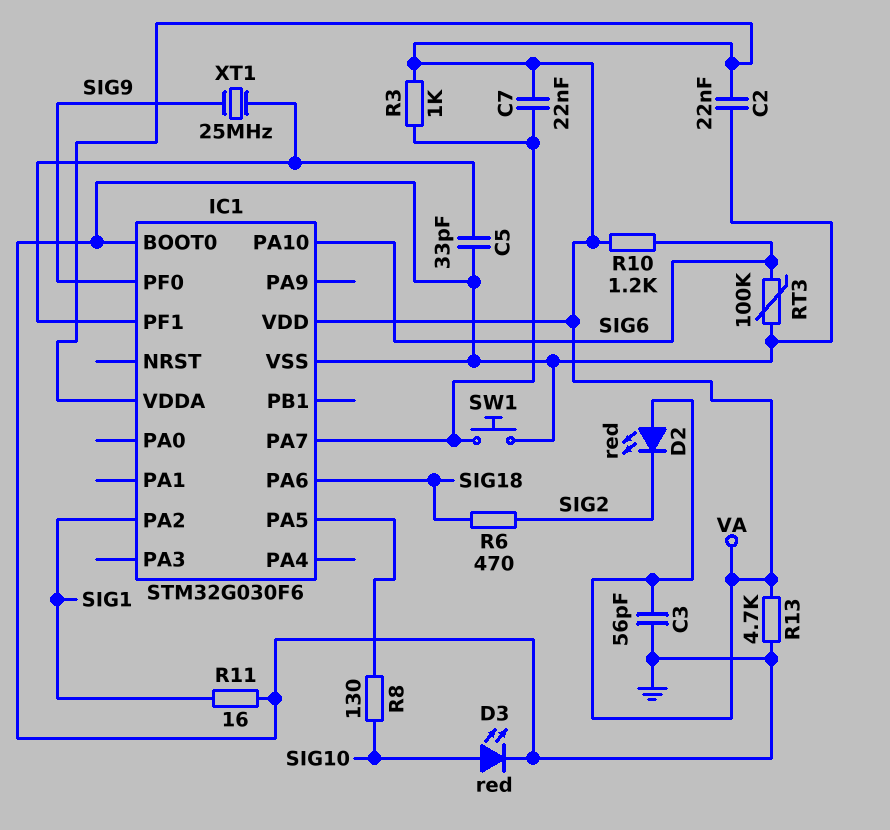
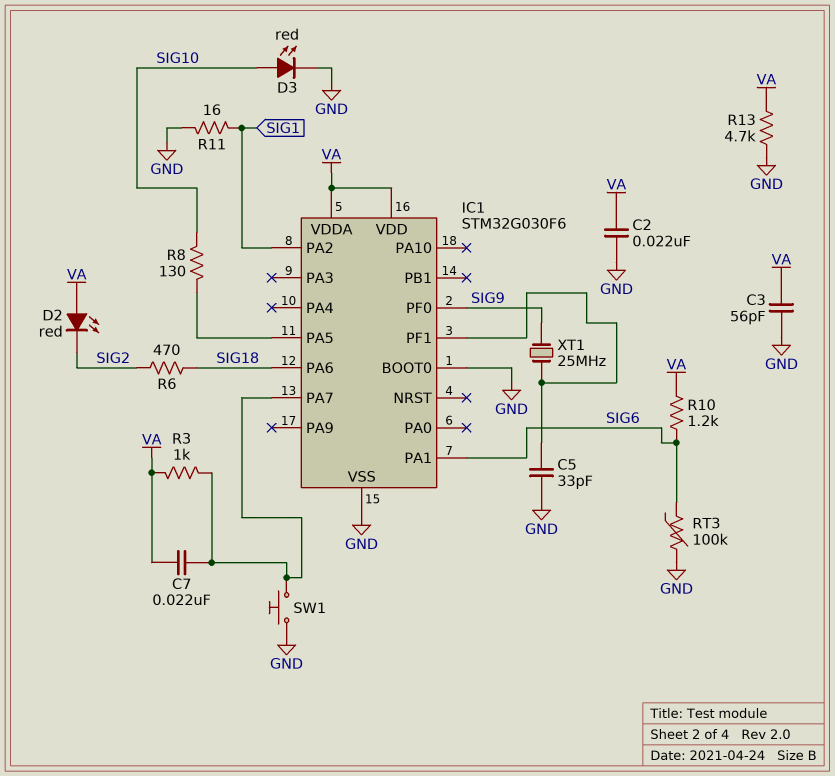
IC1 pin PA1: none -> SIG6
IC1 pin PA10: SIG6 -> none

